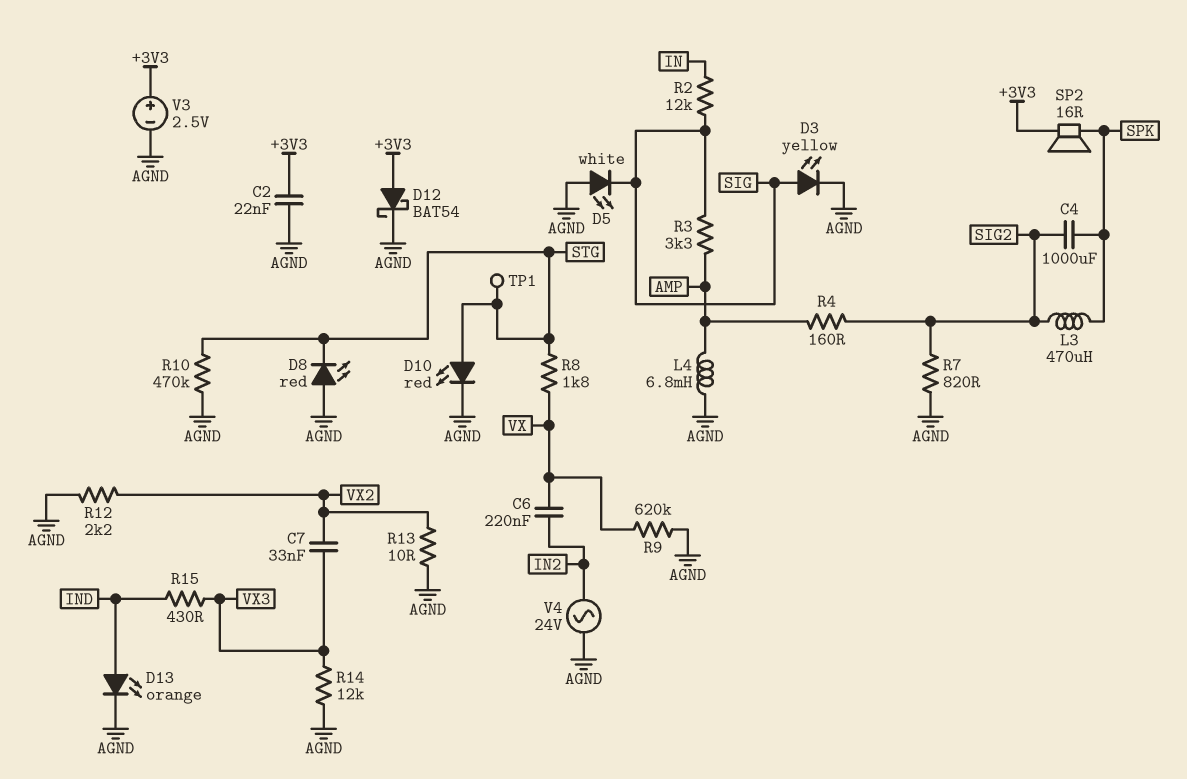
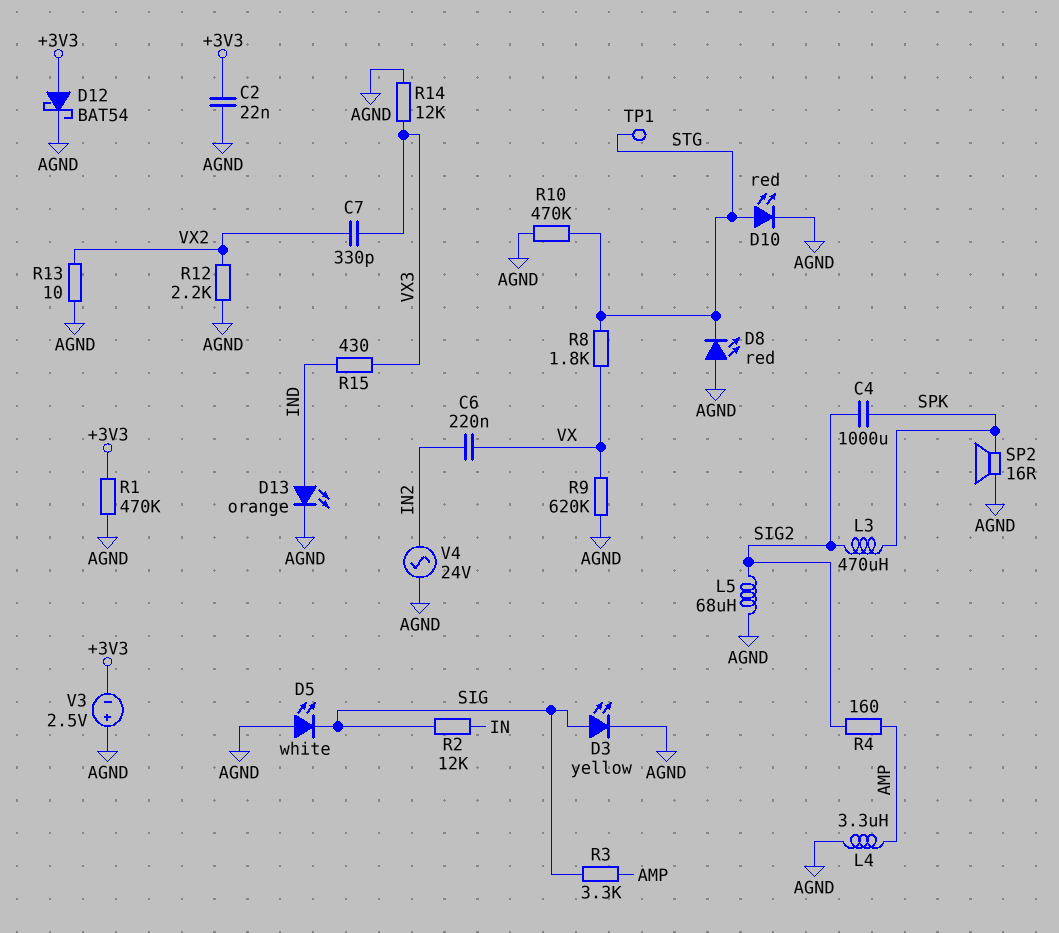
C7: 33nF (VX2, VX3) -> 330pF (VX2, VX3)
L4: 6.8mH (AGND, AMP) -> 3.3uH (AGND, AMP)
L5: none -> 68uH (AGND, SIG2)
R1: none -> 470k (+3V3, AGND)
R7: 820 (AGND, SIG2) -> none
SP2: speaker 16R (+3V3, SPK) -> speaker 16R (AGND, SPK)
V3: 2.5V (plus +3V3, minus AGND) -> 2.5V (plus AGND, minus +3V3)

